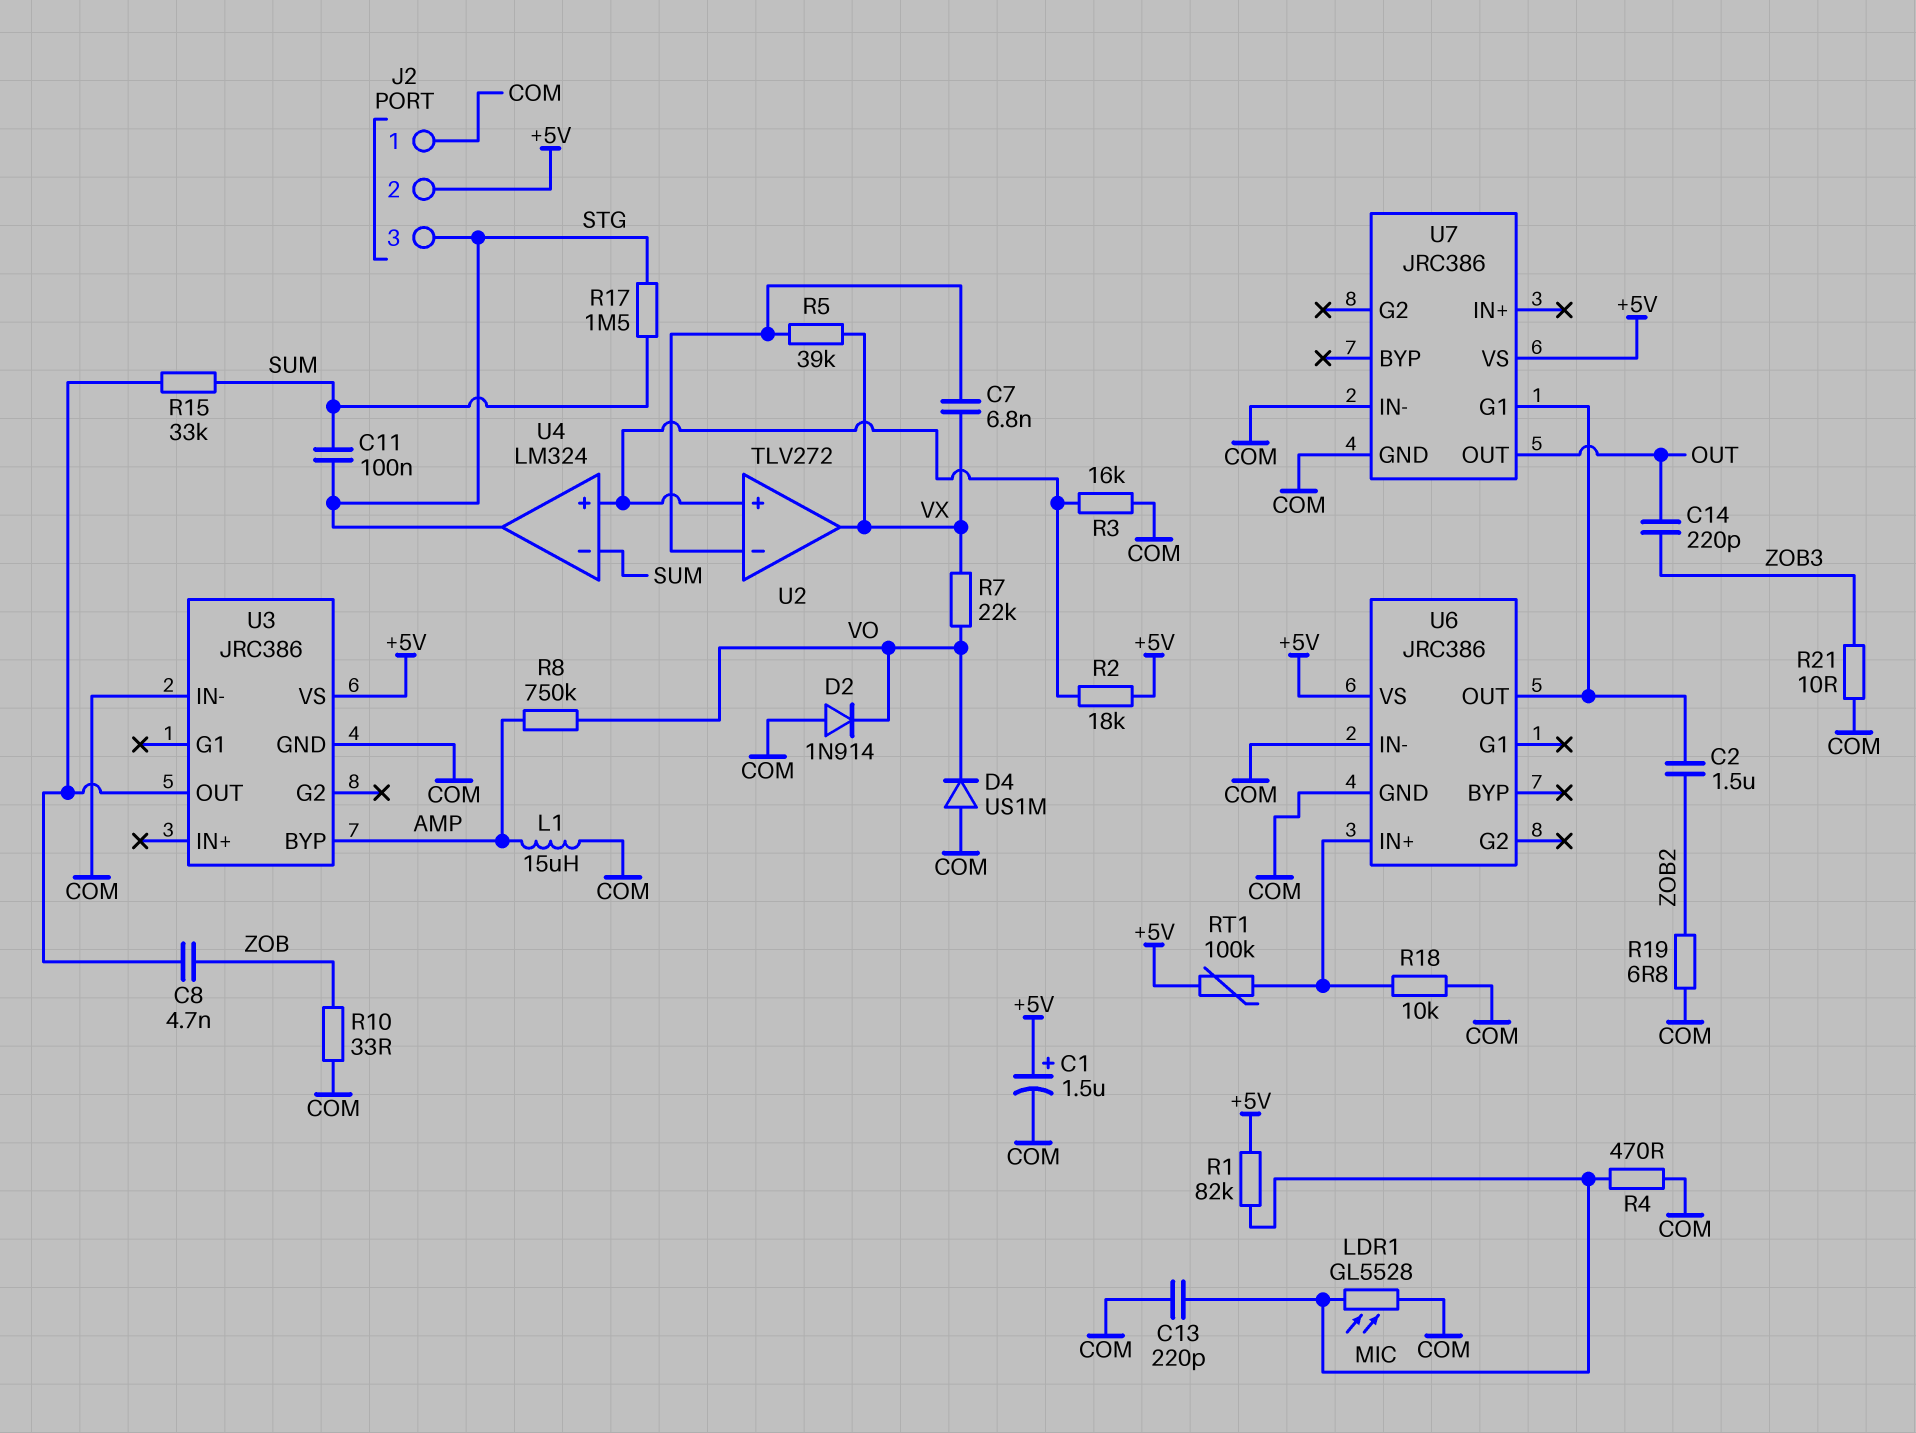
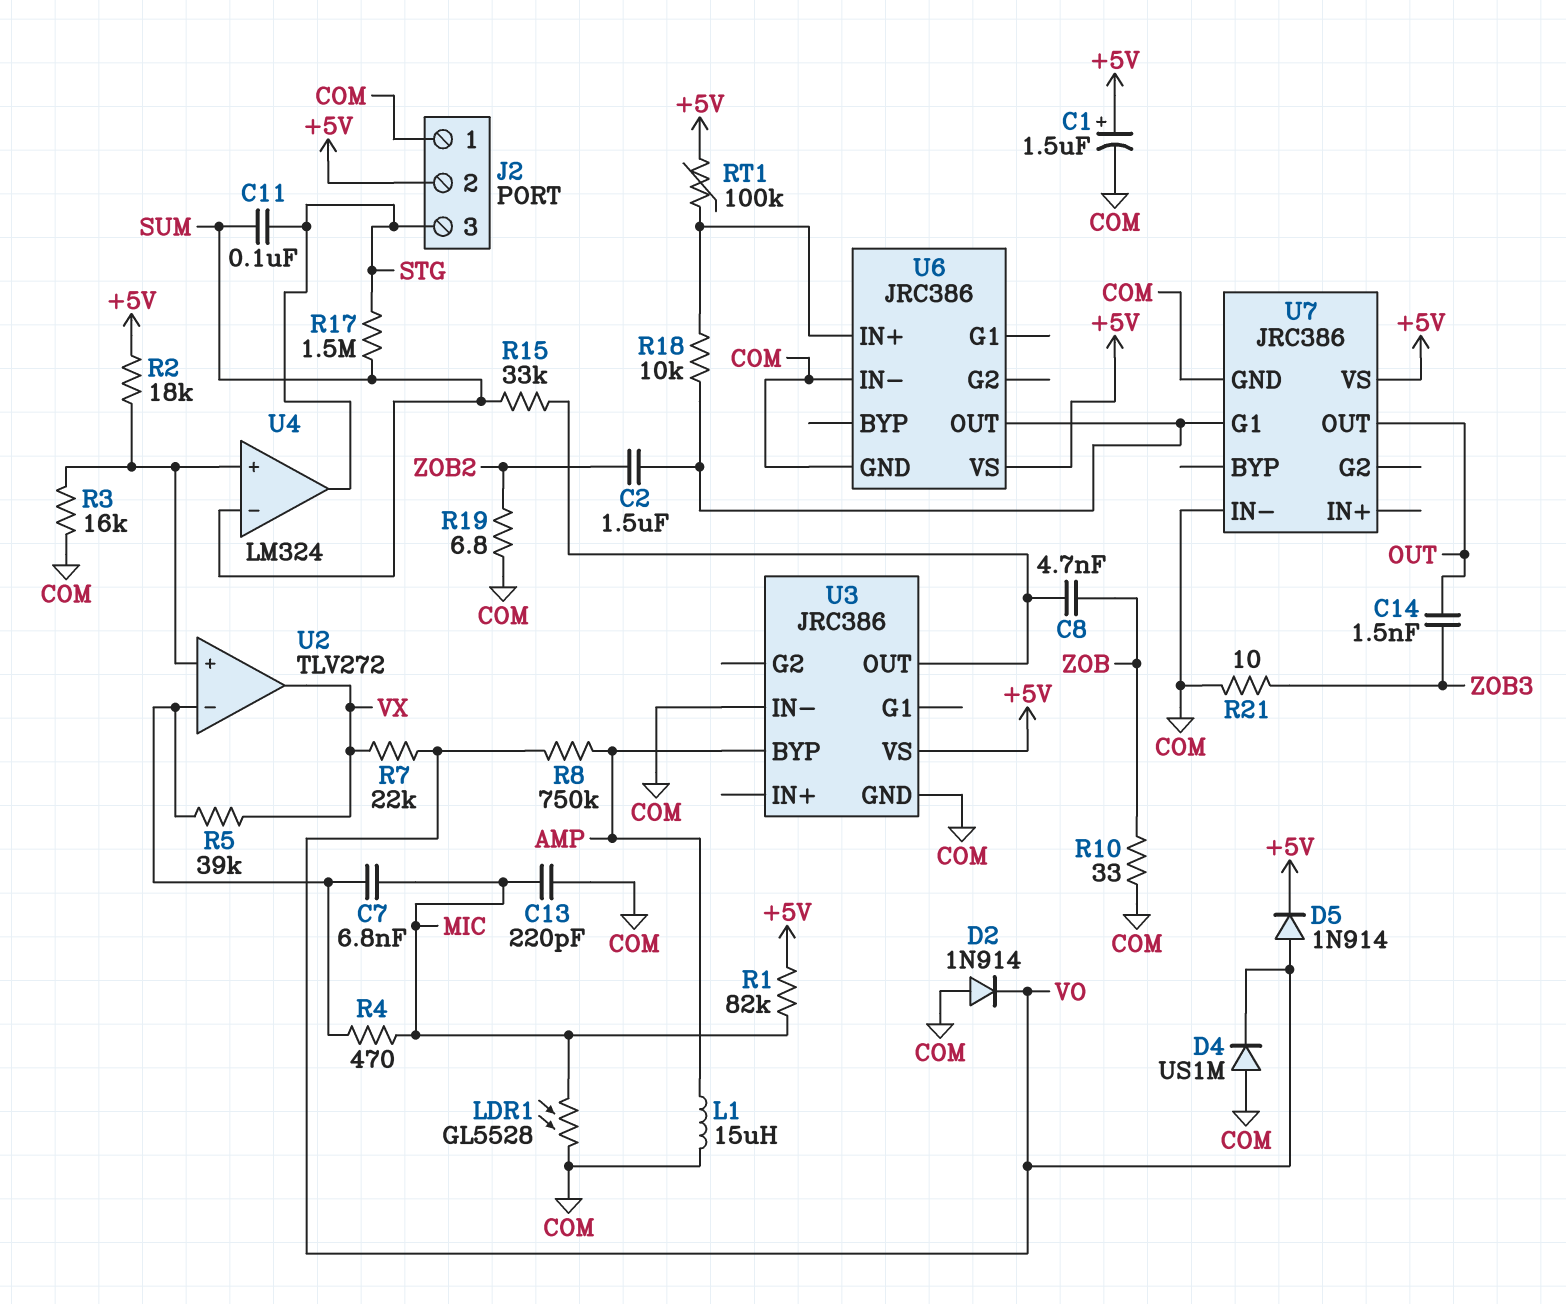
C7: 6.8nF (U2/in-, VX) -> 6.8nF (MIC, U2/in-)
C14: 220pF (OUT, ZOB3) -> 1.5nF (OUT, ZOB3)
D5: none -> diode 1N914 (A VO, K +5V)
R4: 470 (COM, MIC) -> 470 (MIC, U2/in-)
R18: 10k (COM, U6/IN+) -> 10k (U6/IN+, U6/OUT)

